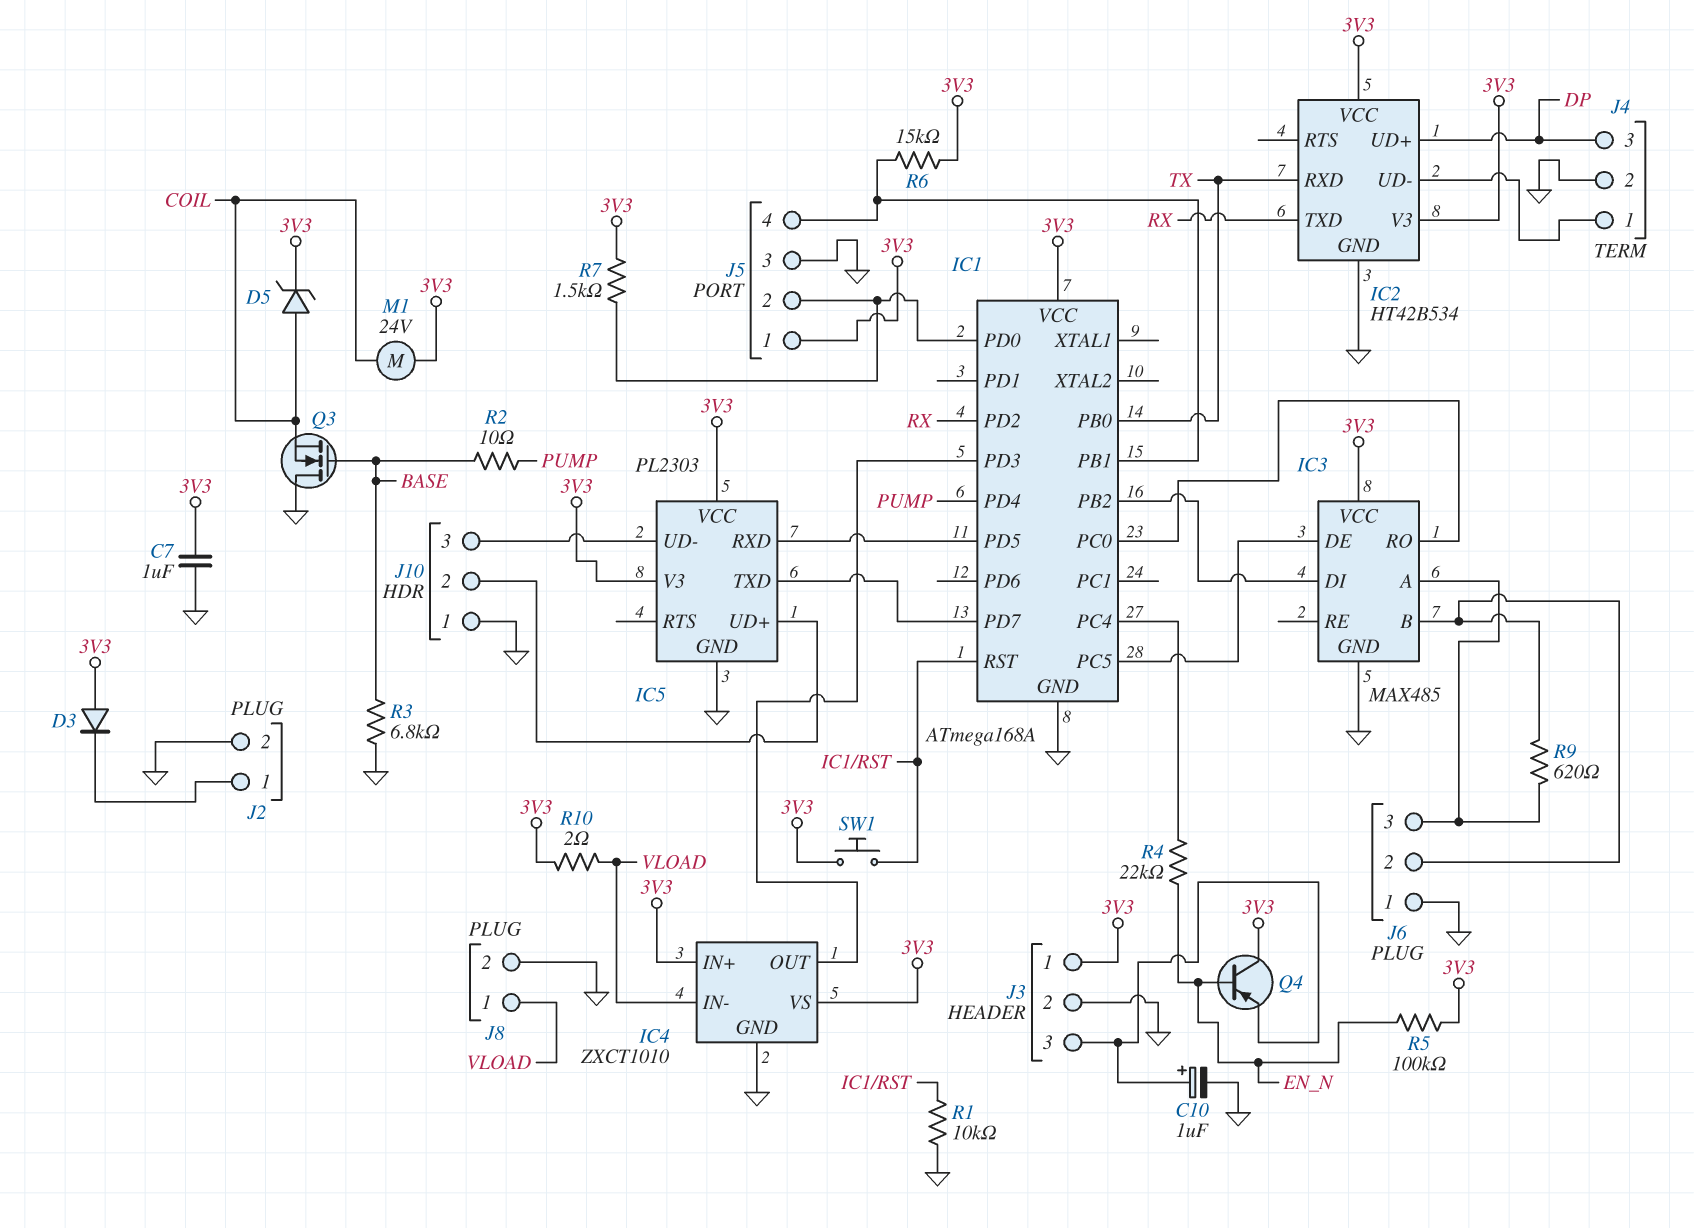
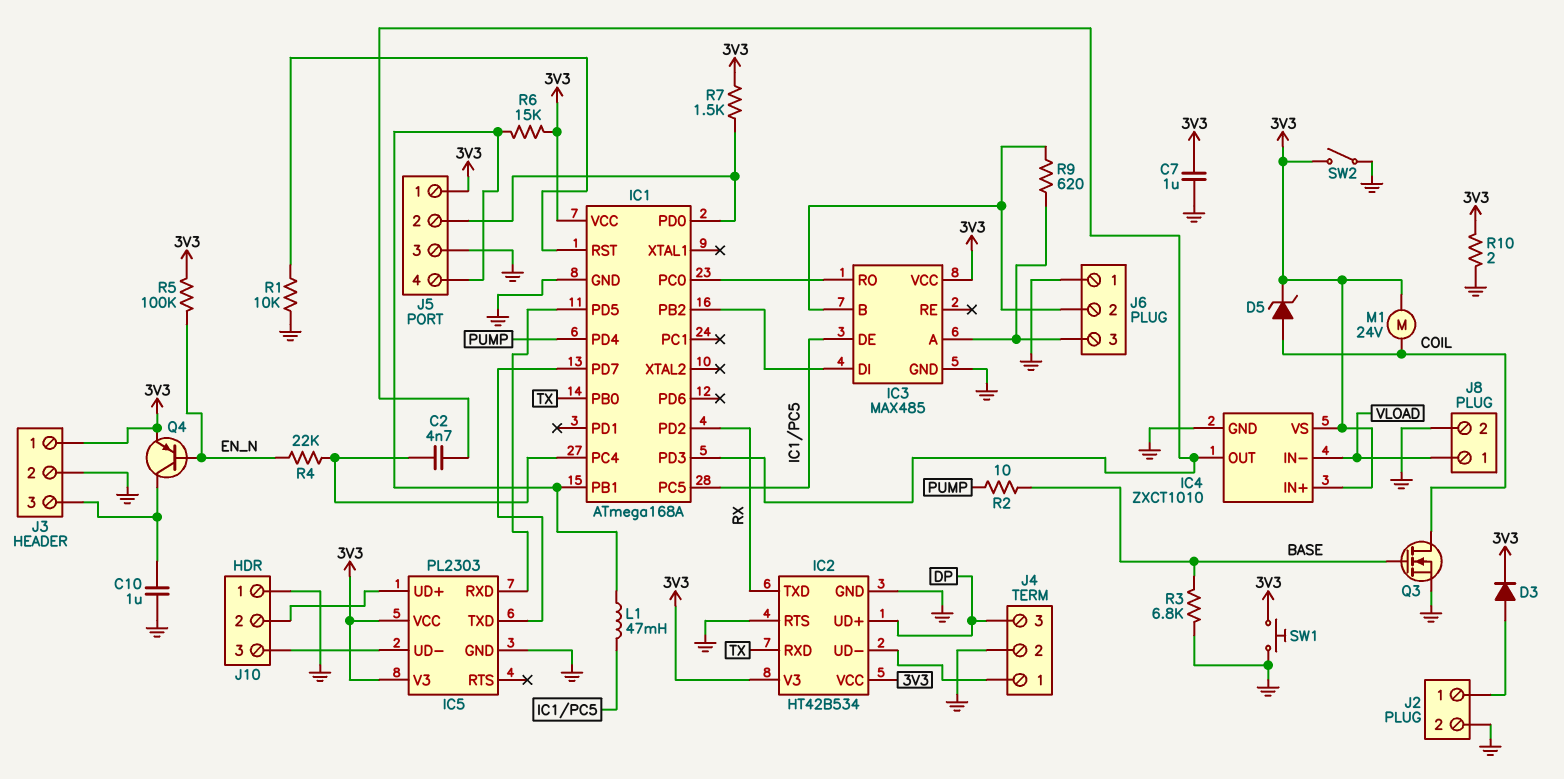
C2: none -> 4.7nF (IC1/PC4, IC1/PD3)
C10: 1uF (plus J3/3, minus GND) -> 1uF (GND, J3/3)
D3: diode (A 3V3, K J2/1) -> diode (A J2/1, K 3V3)
IC2 pin RTS: none -> GND
L1: none -> 47mH (IC1/PB1, IC1/PC5)
Q3: NMOS (G BASE, D GND, S COIL) -> NMOS (G BASE, D COIL, S GND)
Q4: PNP (B EN_N, C 3V3, E J3/3) -> PNP (B EN_N, C J3/3, E 3V3)
R10: 2 (3V3, VLOAD) -> 2 (3V3, GND)
SW1: button (3V3, IC1/RST) -> button (3V3, GND)
SW2: none -> switch (3V3, GND)

